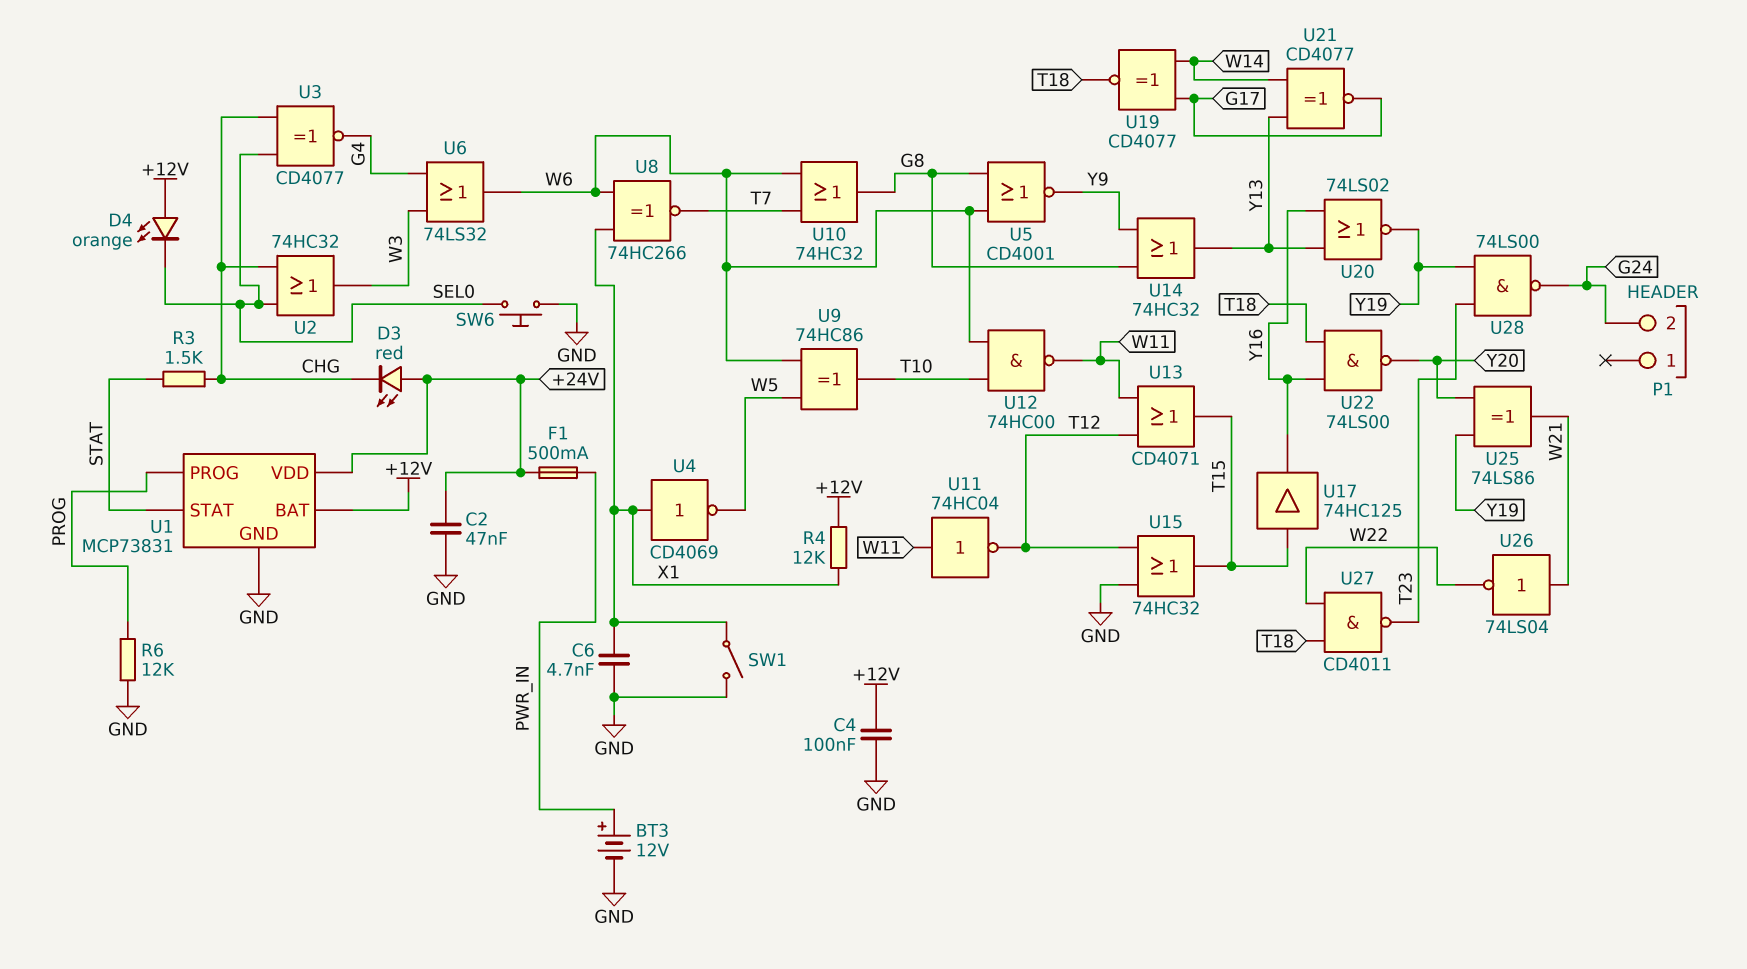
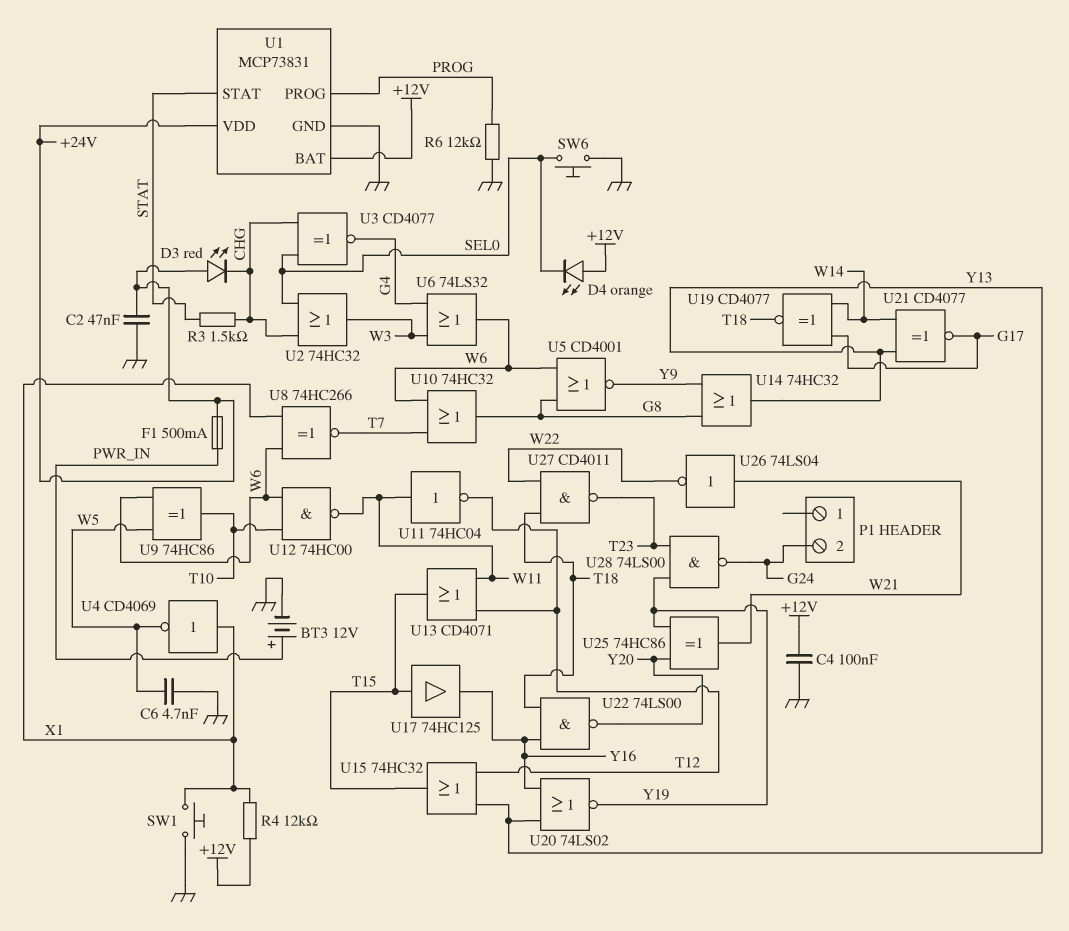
C6: 4.7nF (GND, X1) -> 4.7nF (GND, W5)
SW1: switch (GND, X1) -> button (GND, X1)
U15: OR 74HC32 (in GND, in T12, out T15) -> OR 74HC32 (in T12, in Y13, out T15)
U25: XOR 74LS86 (in Y19, in Y20, out W21) -> XOR 74HC86 (in Y19, in Y20, out W21)

